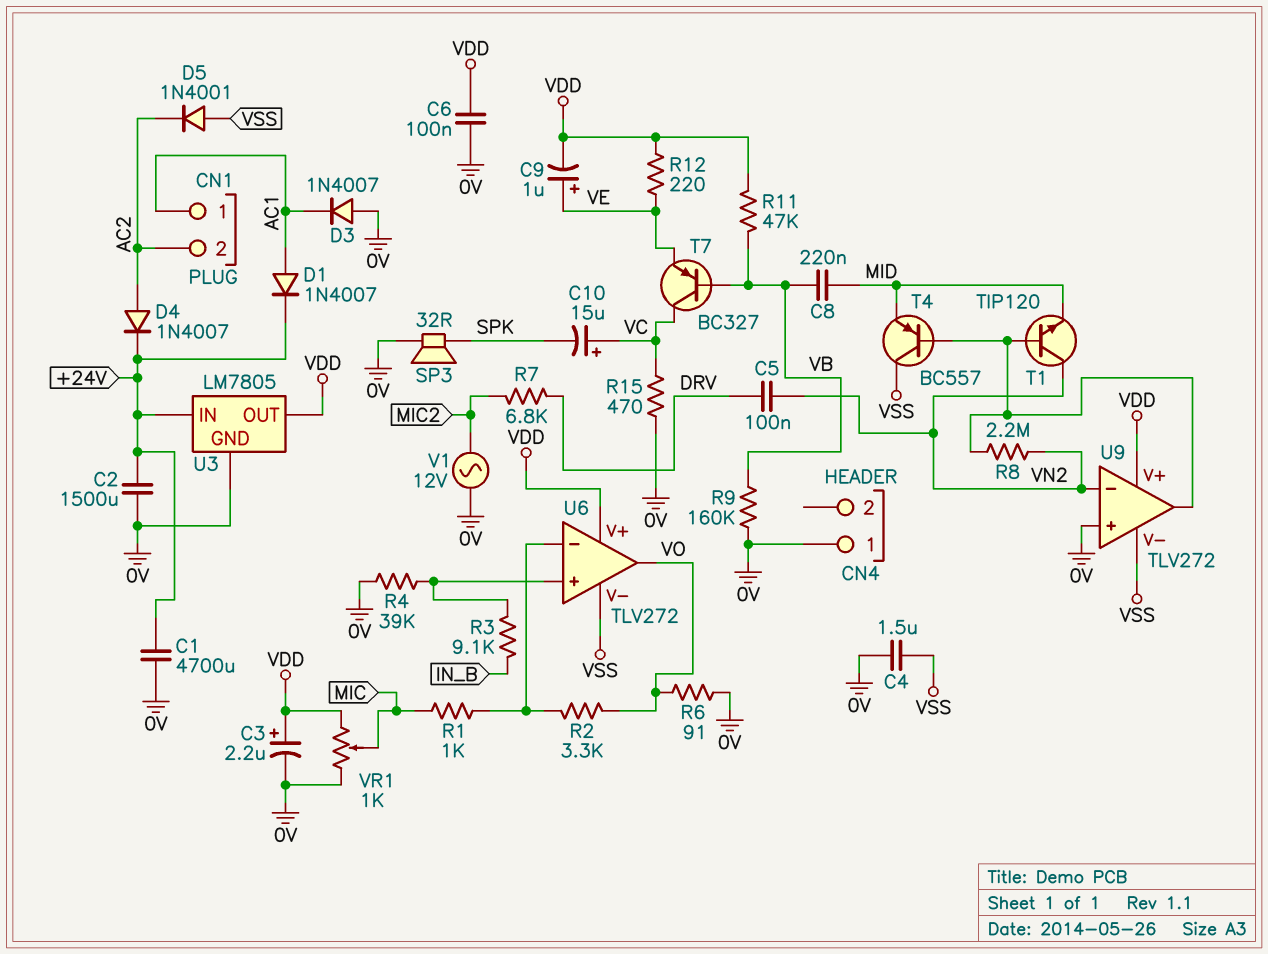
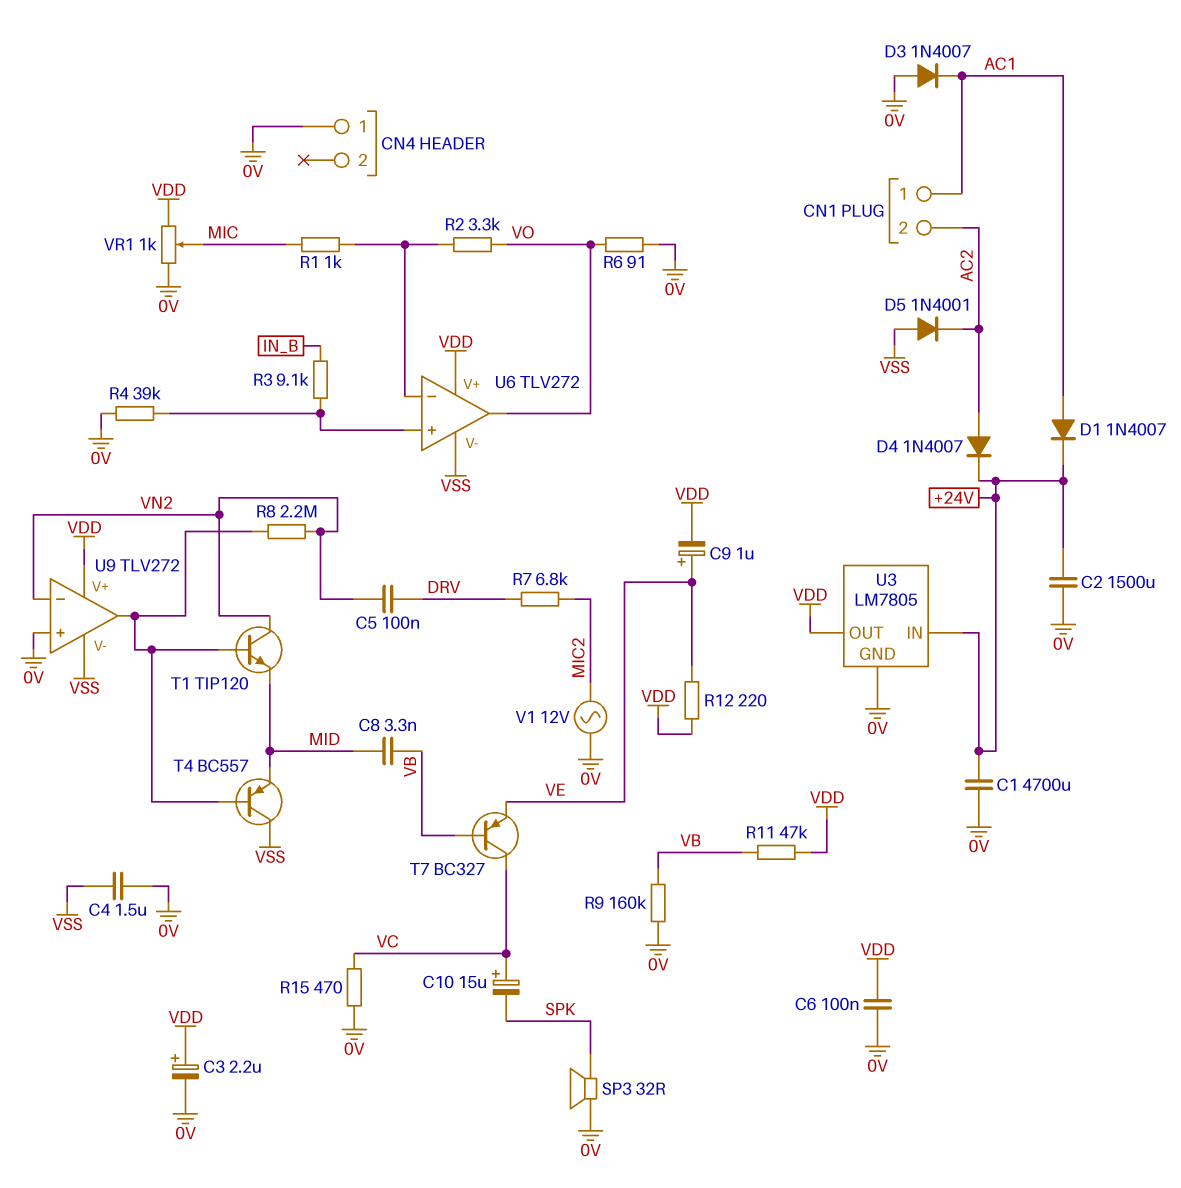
C8: 220nF (MID, VB) -> 3.3nF (MID, VB)

